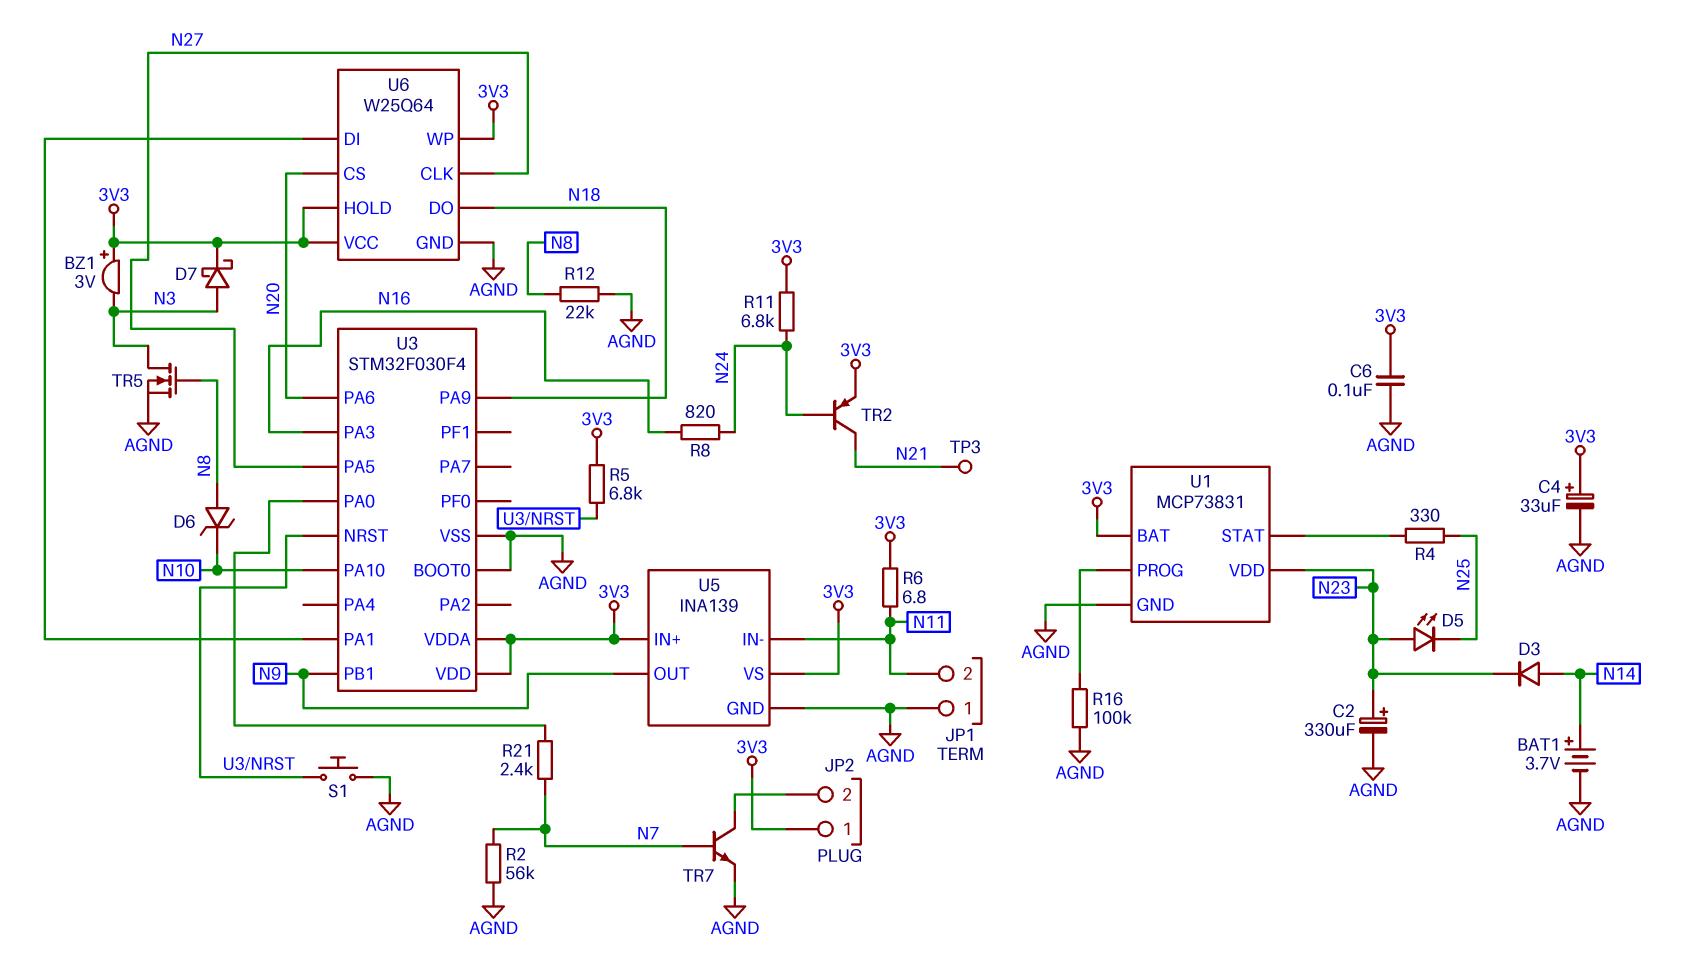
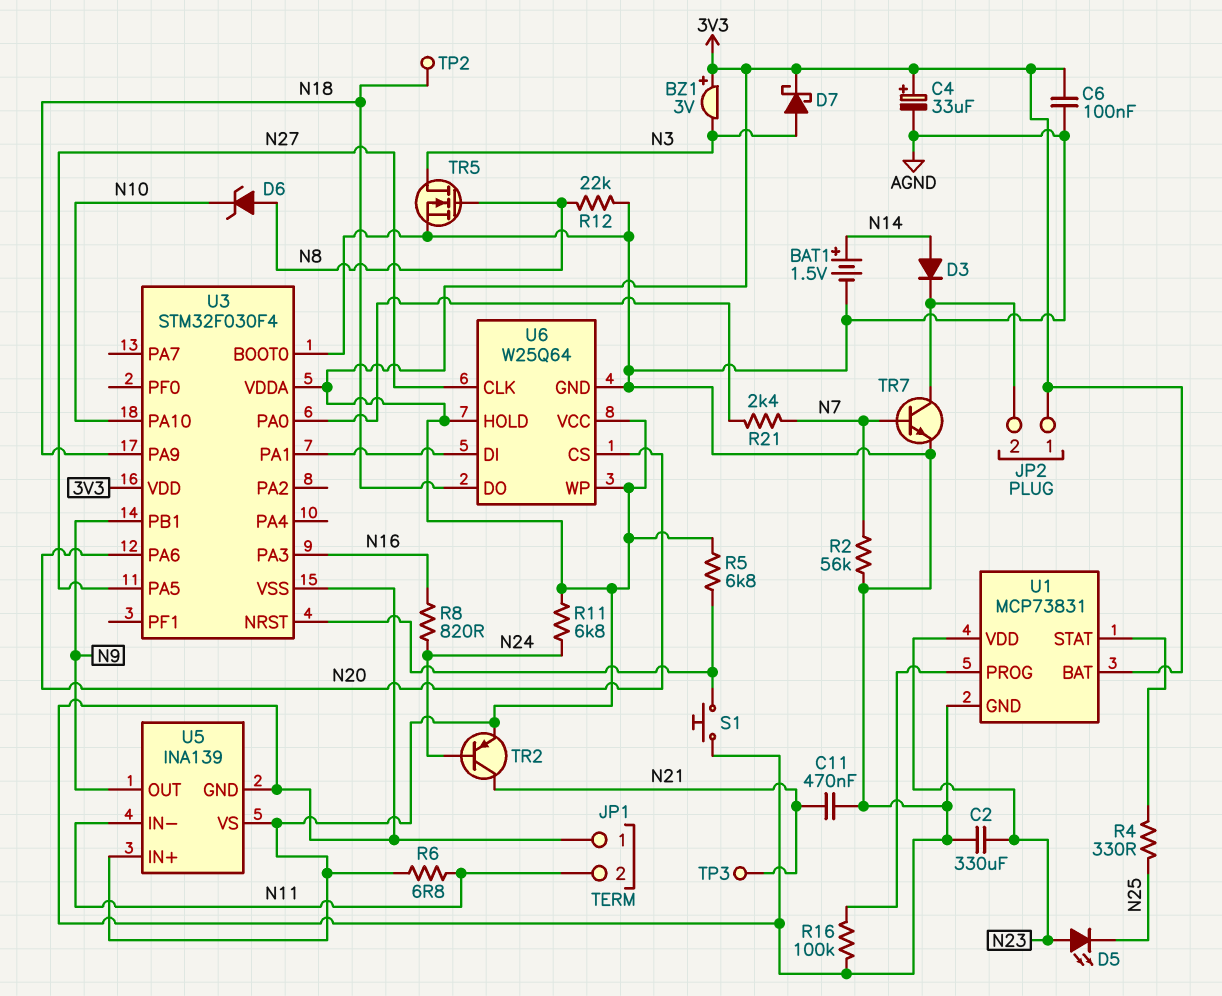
BAT1: 3.7V (plus N14, minus AGND) -> 1.5V (plus N14, minus AGND)
C2: 330uF (plus N23, minus AGND) -> 330uF (AGND, N23)
C11: none -> 470nF (AGND, N21)
D3: diode (A N14, K N23) -> diode (A N14, K JP2/2)
TP2: none -> test point (N18)

